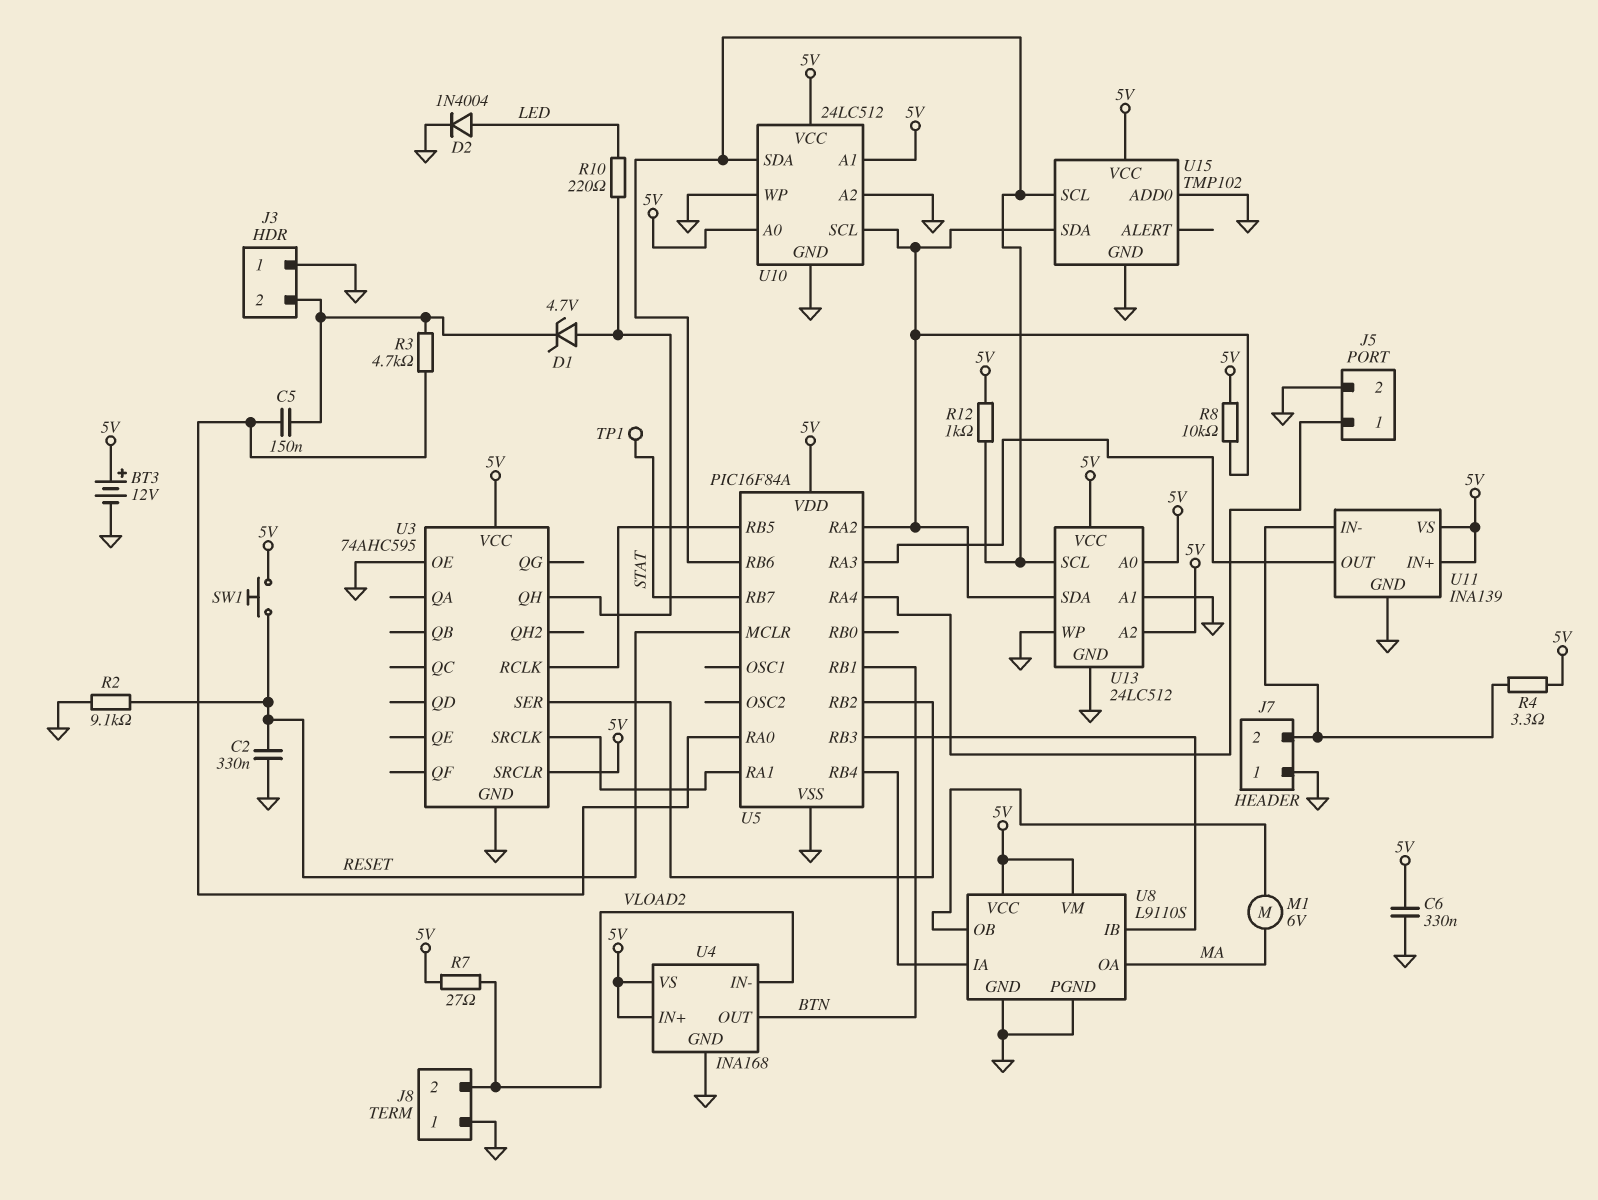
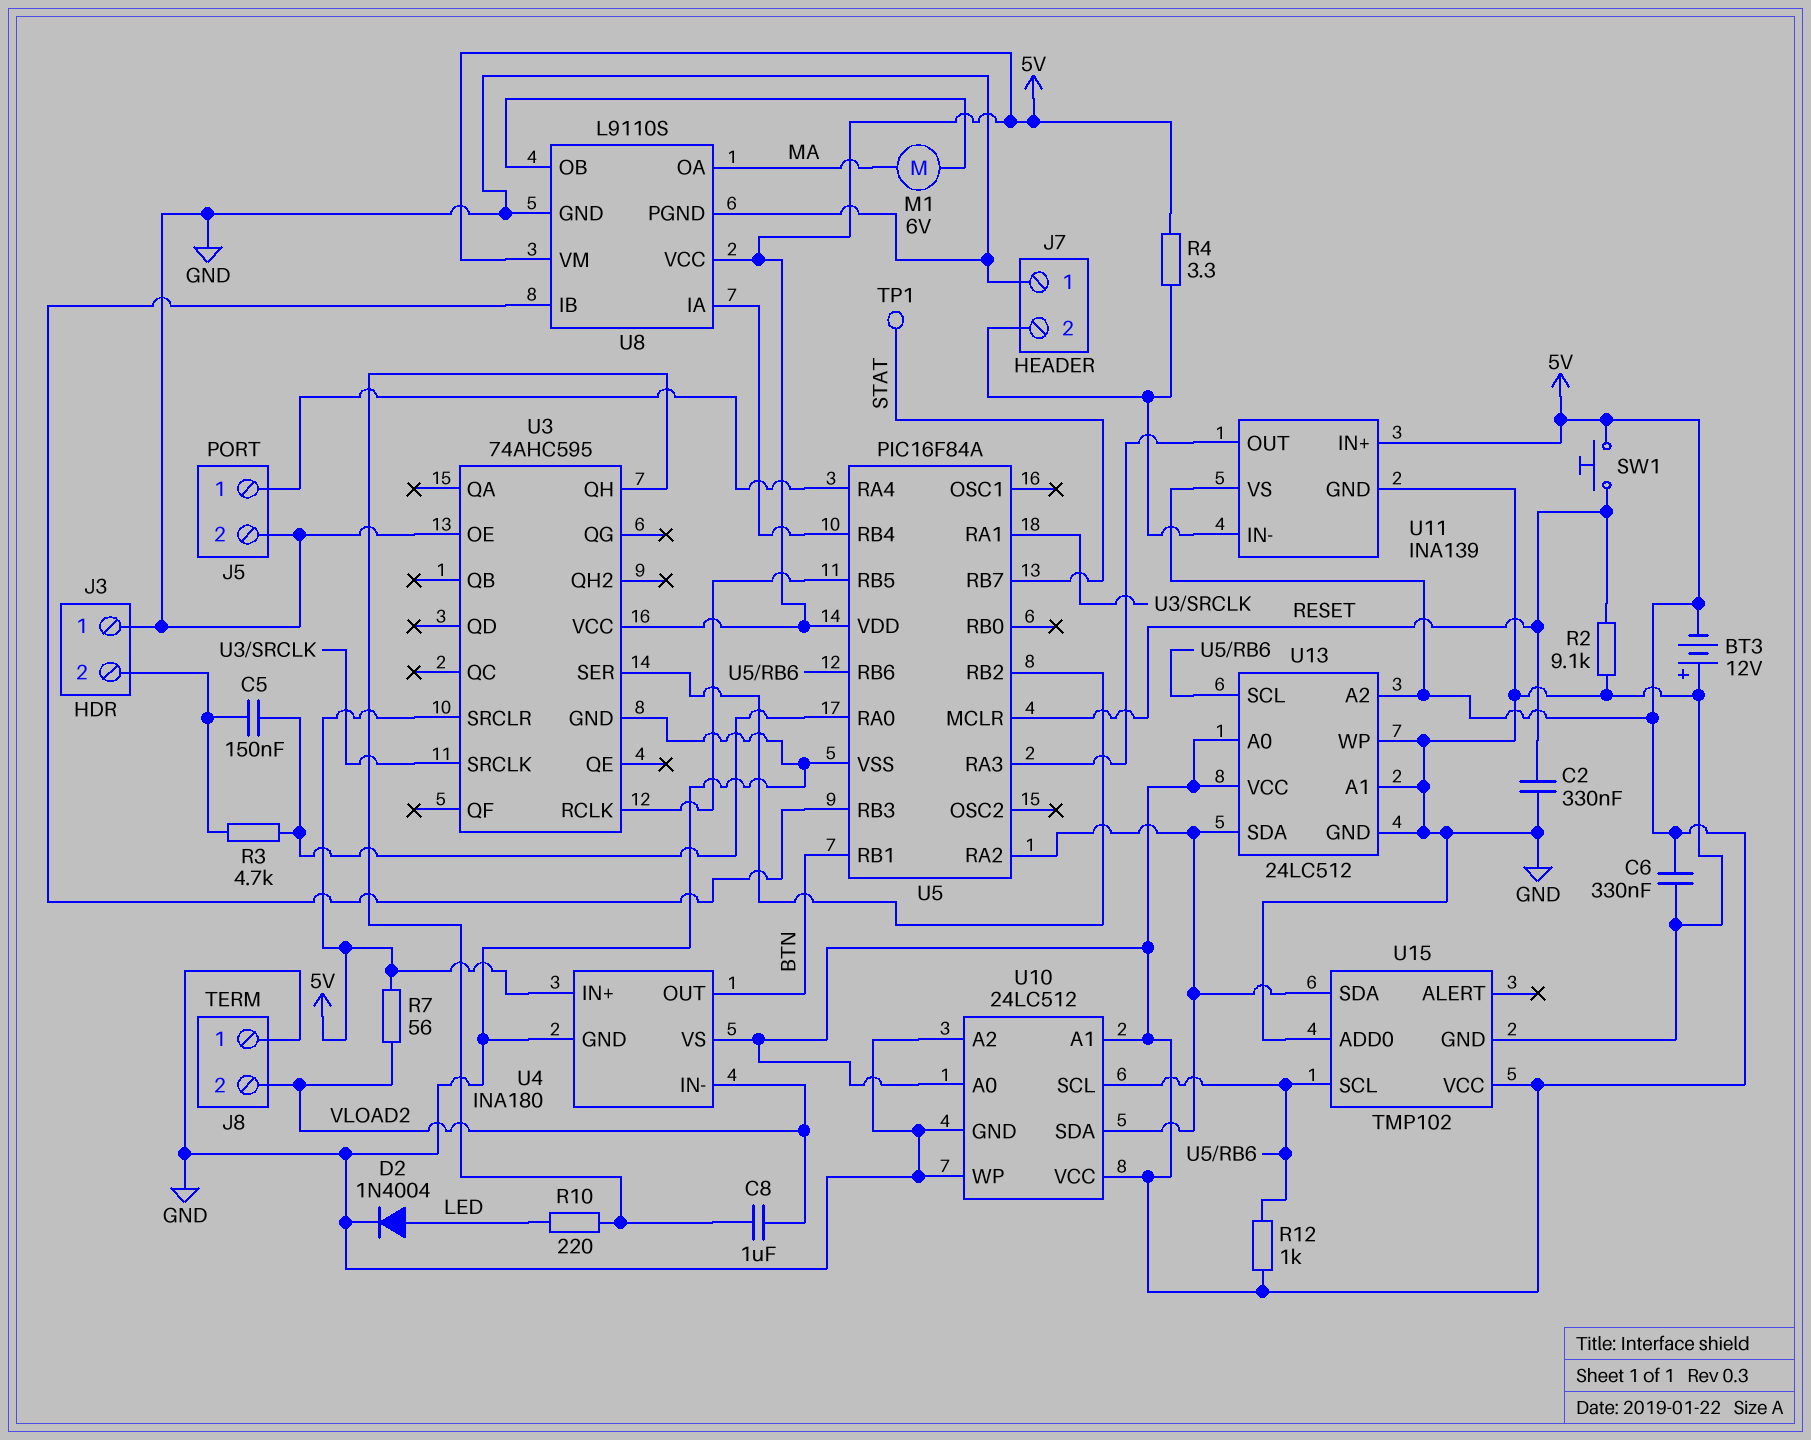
BT3: 12V (plus 5V, minus GND) -> 12V (plus GND, minus 5V)
C8: none -> 1uF (U3/QH, VLOAD2)
D1: zener 4.7V (A U3/QH, K J3/2) -> none
R7: 27 (5V, VLOAD2) -> 56 (5V, VLOAD2)
R8: 10k (5V, U5/RA2) -> none
U4: INA168 -> INA180
U10 pin SCL: U5/RA2 -> U5/RB6
U10 pin SDA: U5/RB6 -> U5/RA2

